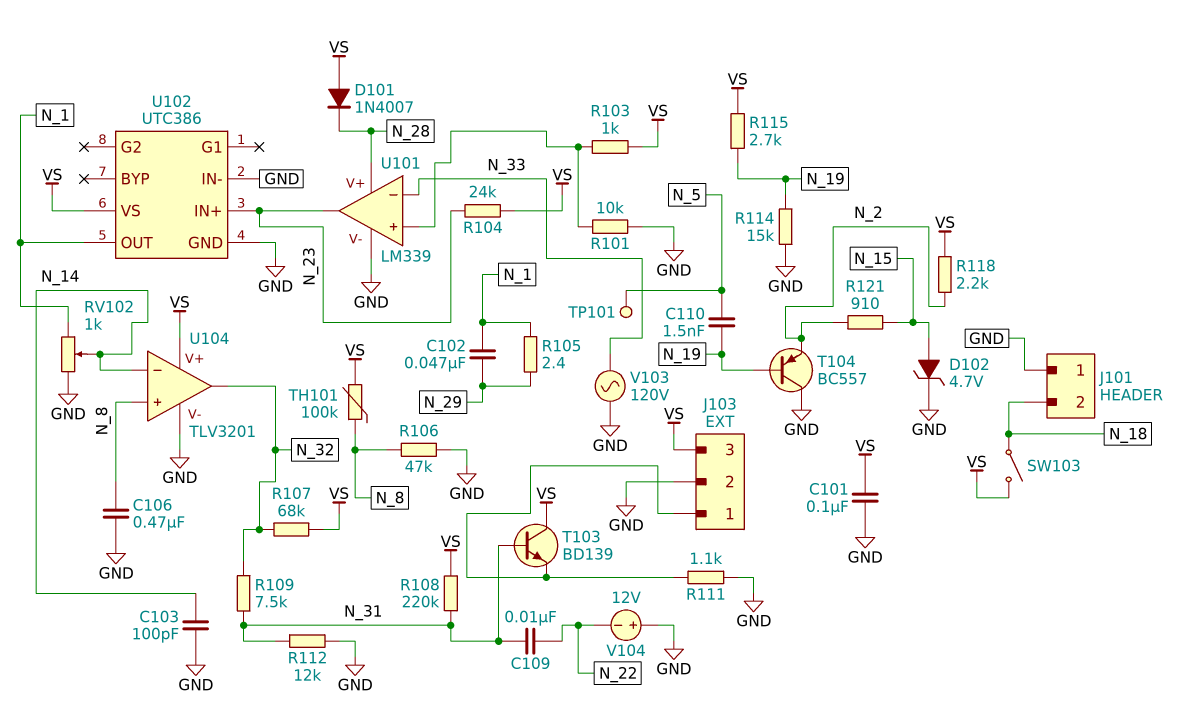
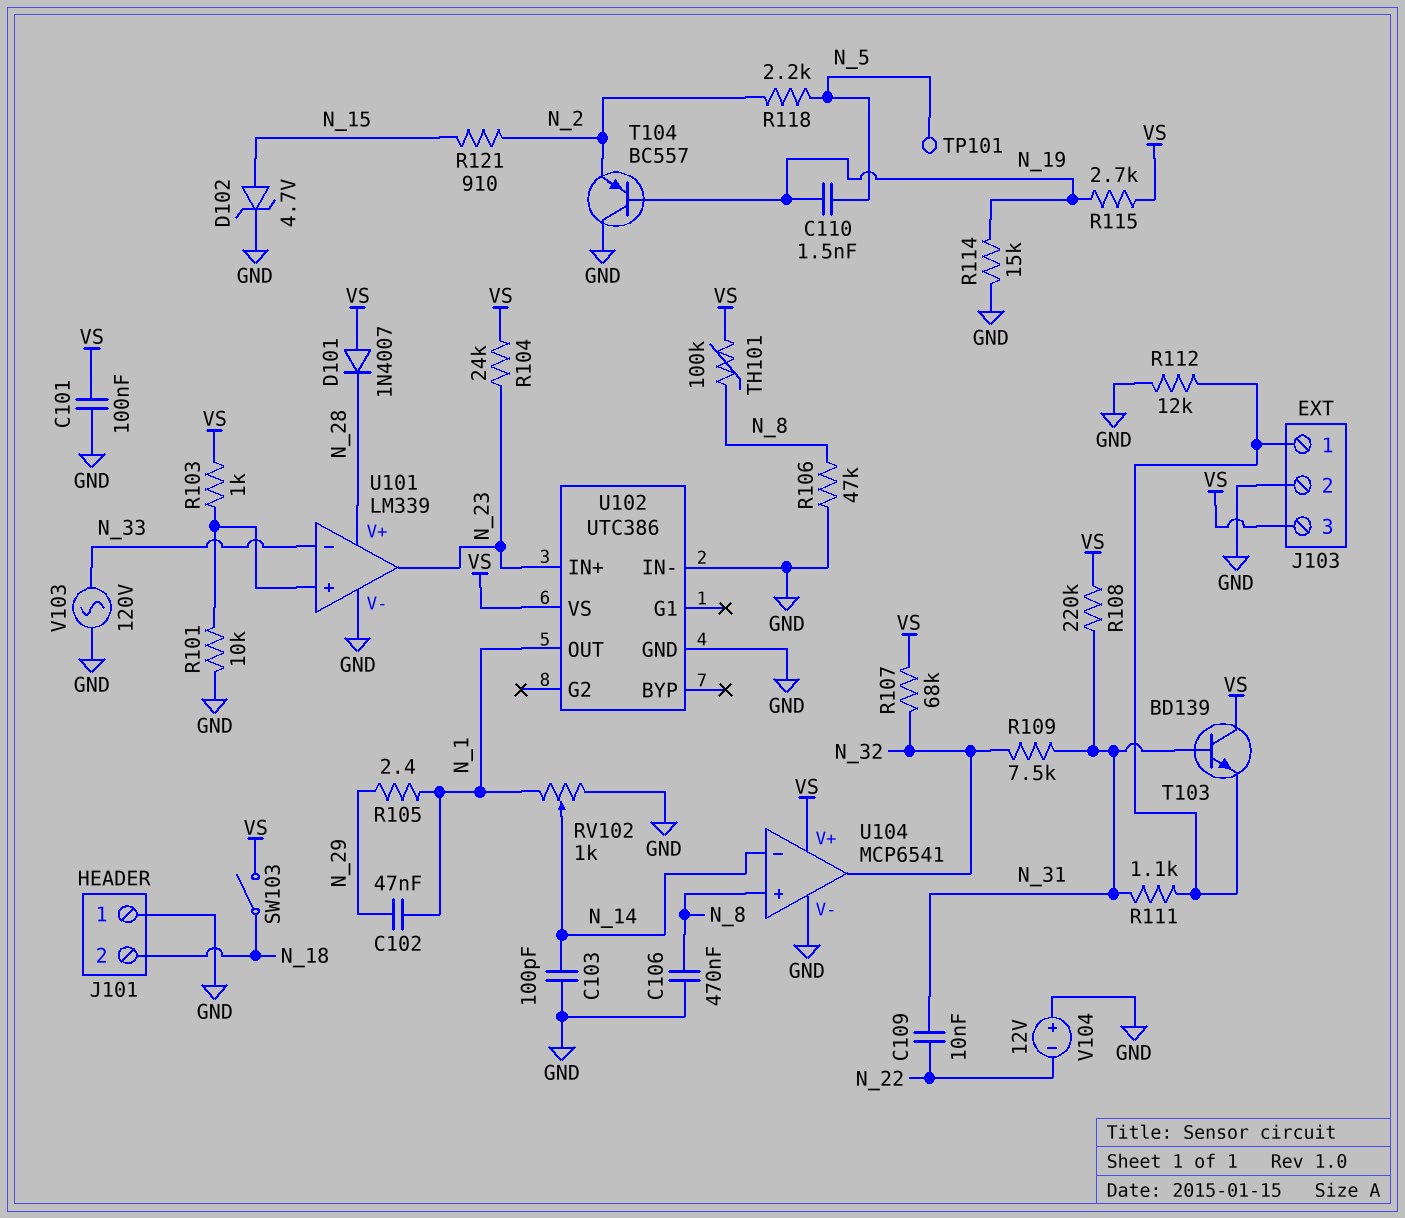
R111: 1.1k (GND, J103/1) -> 1.1k (J103/1, N_31)
R112: 12k (GND, N_31) -> 12k (GND, J103/1)
R118: 2.2k (N_2, VS) -> 2.2k (N_2, N_5)
U104: TLV3201 -> MCP6541

